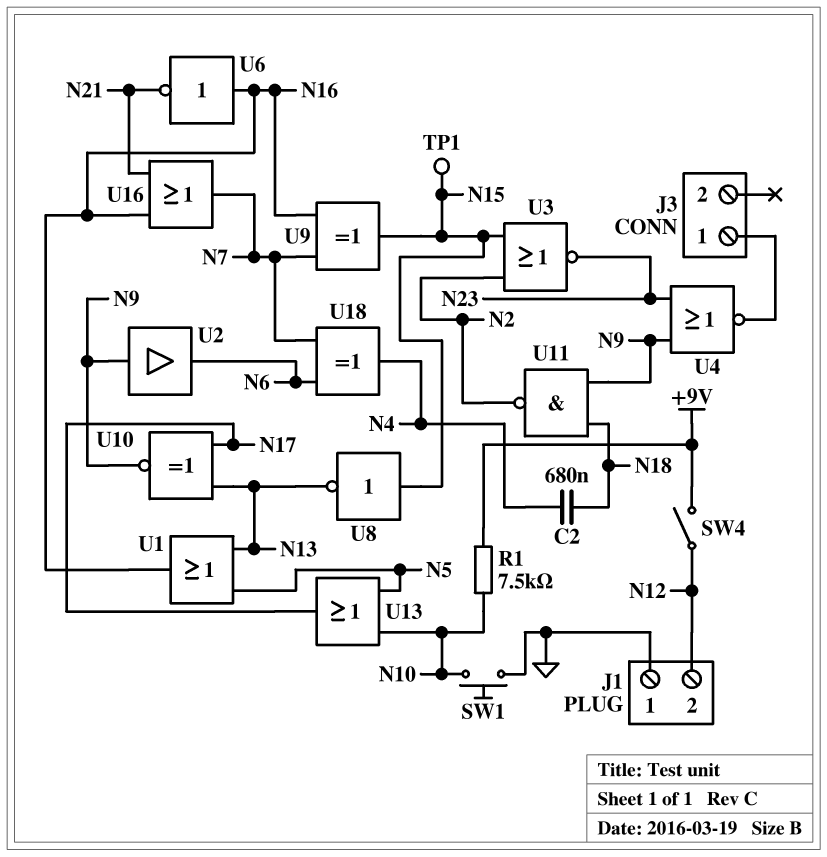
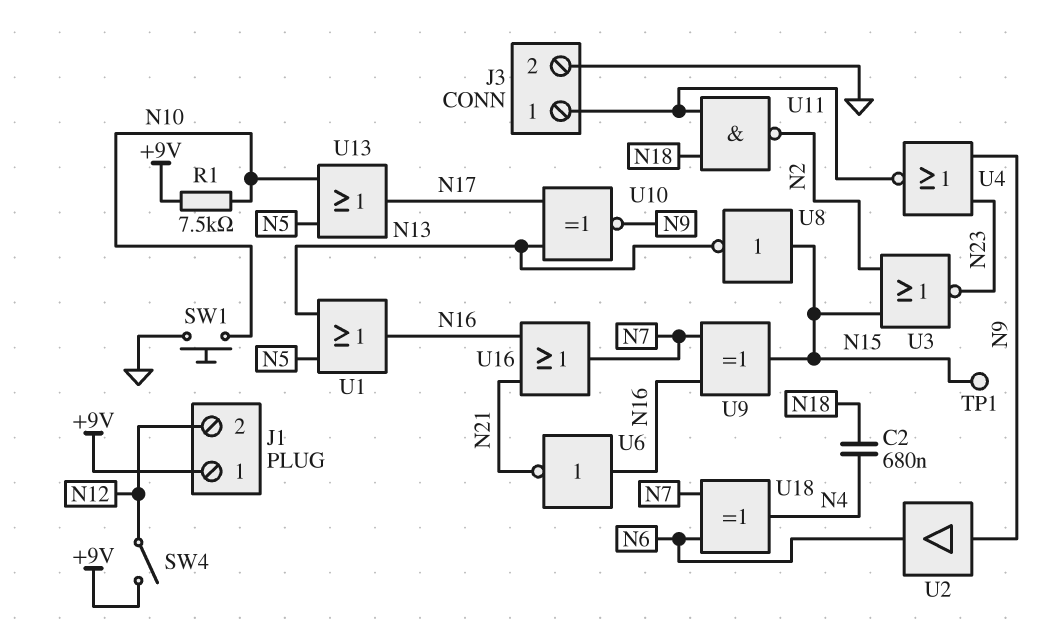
J1 pin 1: GND -> +9V
J3 pin 2: none -> GND
U11: NAND (in N9, in N18, out N2) -> NAND (in J3/1, in N18, out N2)

